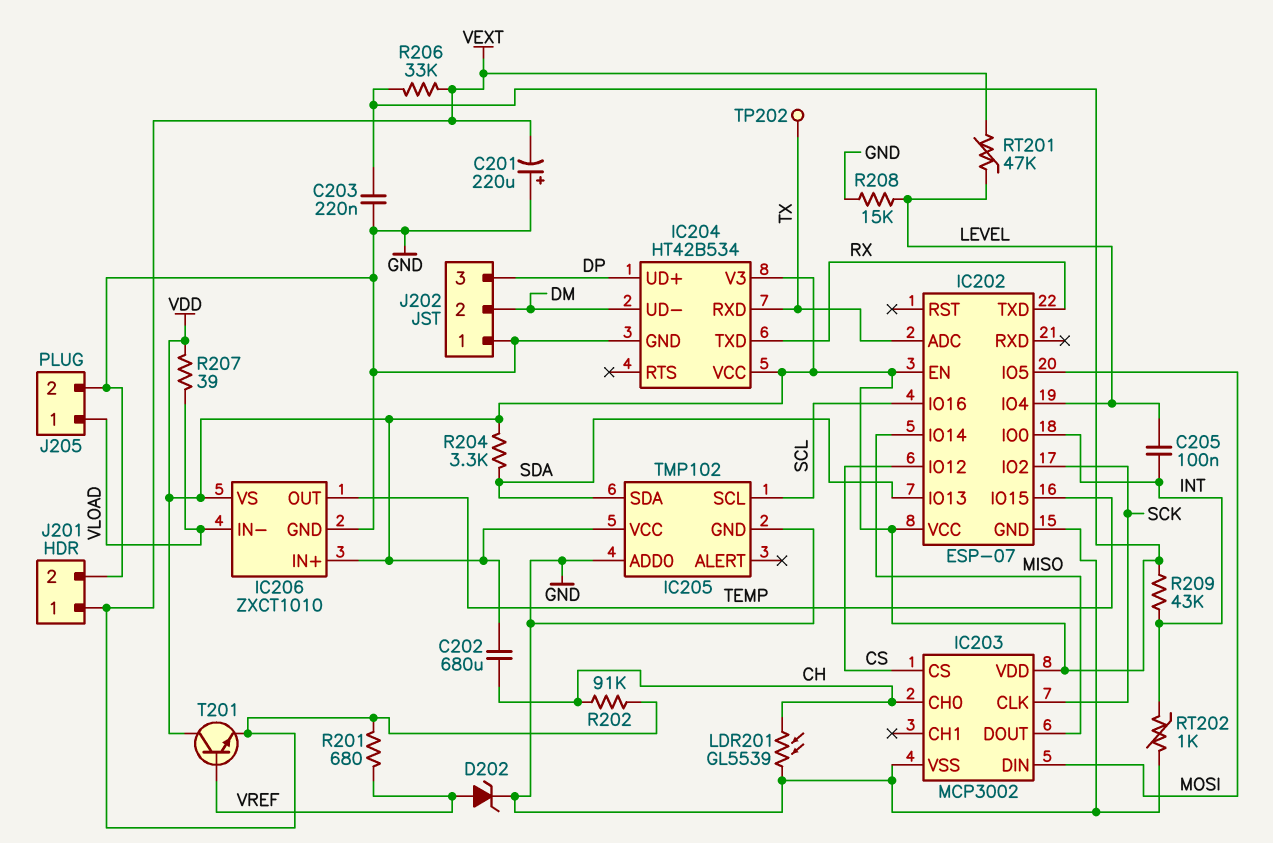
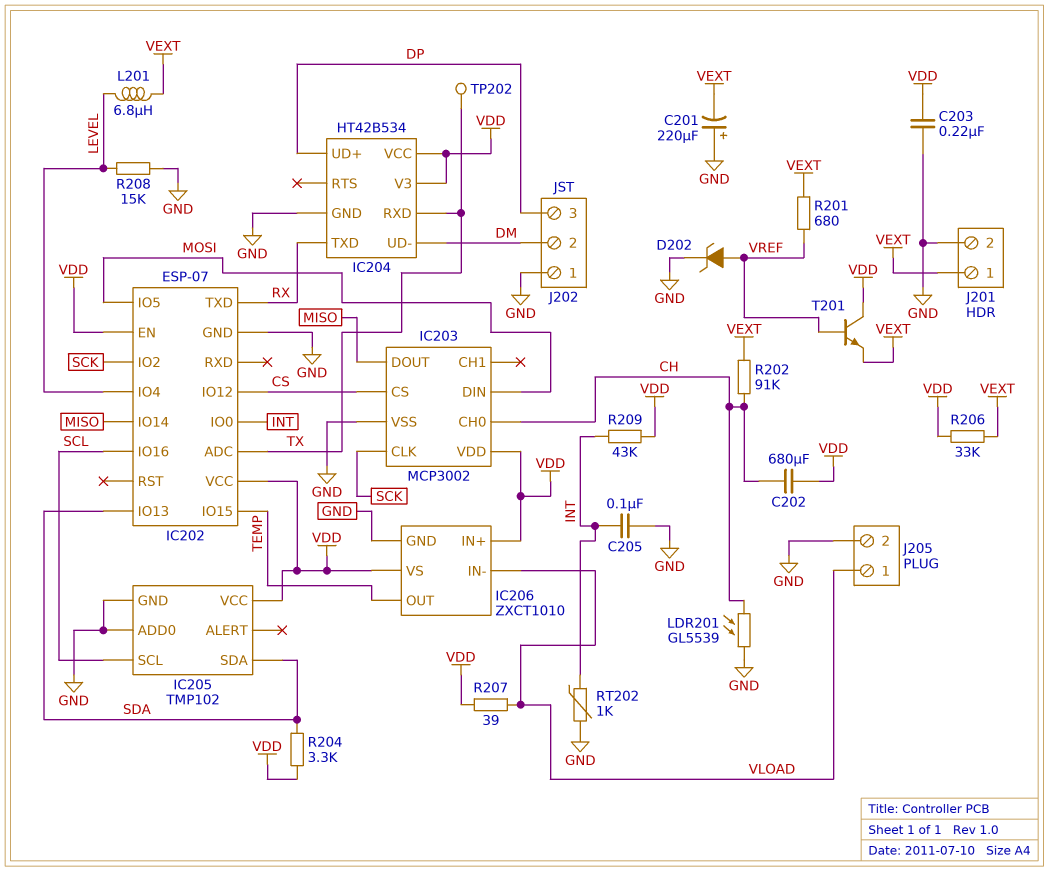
C205: 100nF (INT, LEVEL) -> 100nF (GND, INT)
L201: none -> 6.8uH (LEVEL, VEXT)
RT201: 47k (LEVEL, VEXT) -> none

